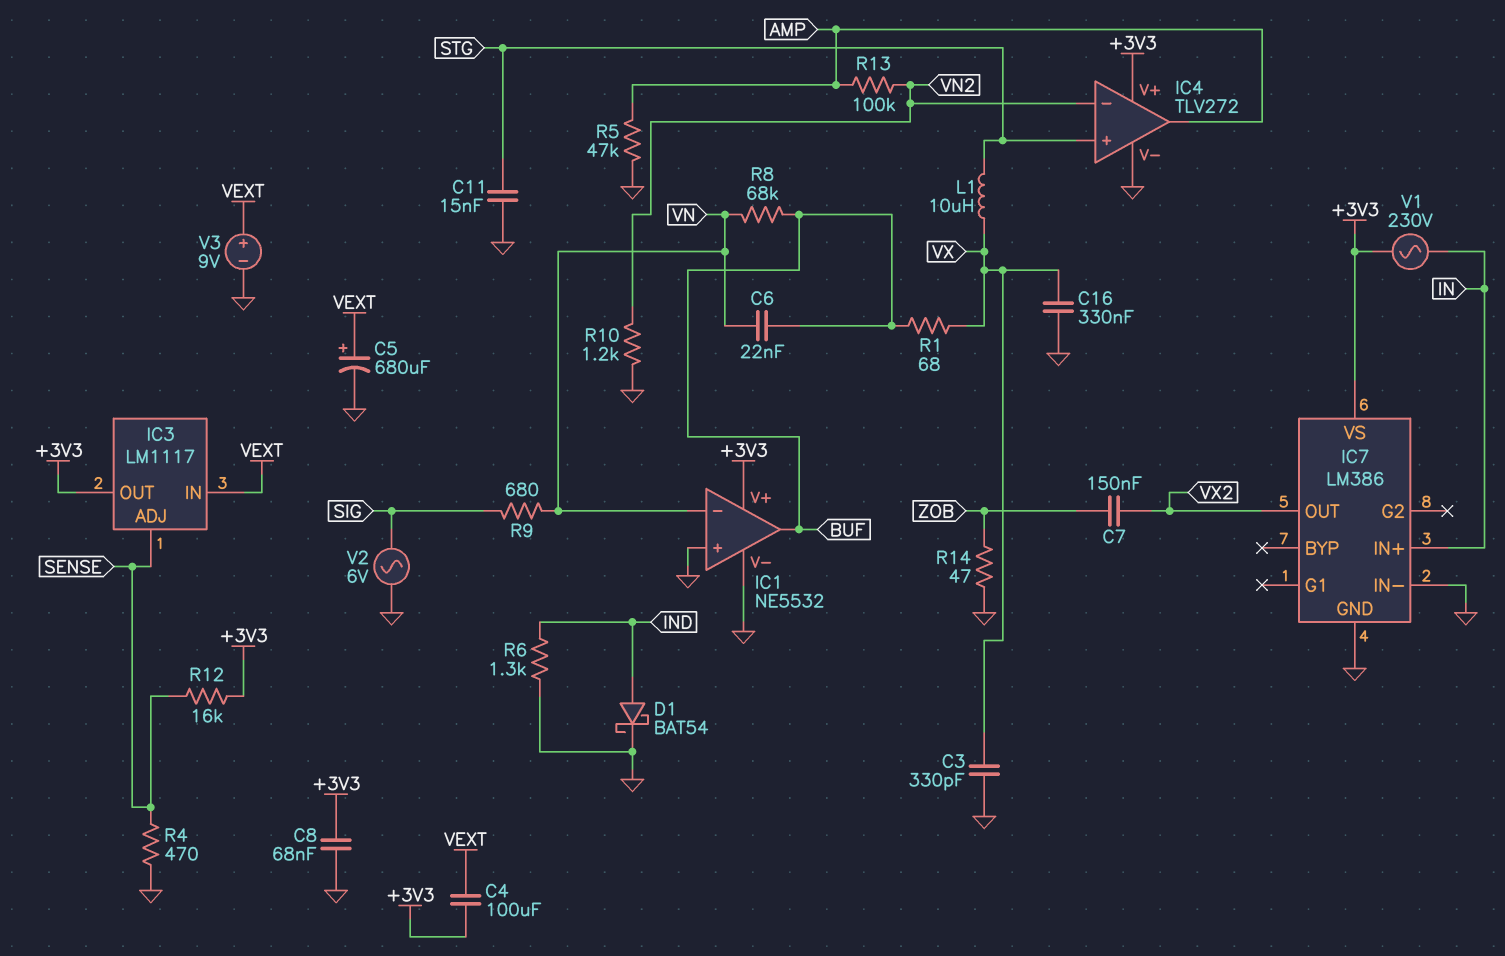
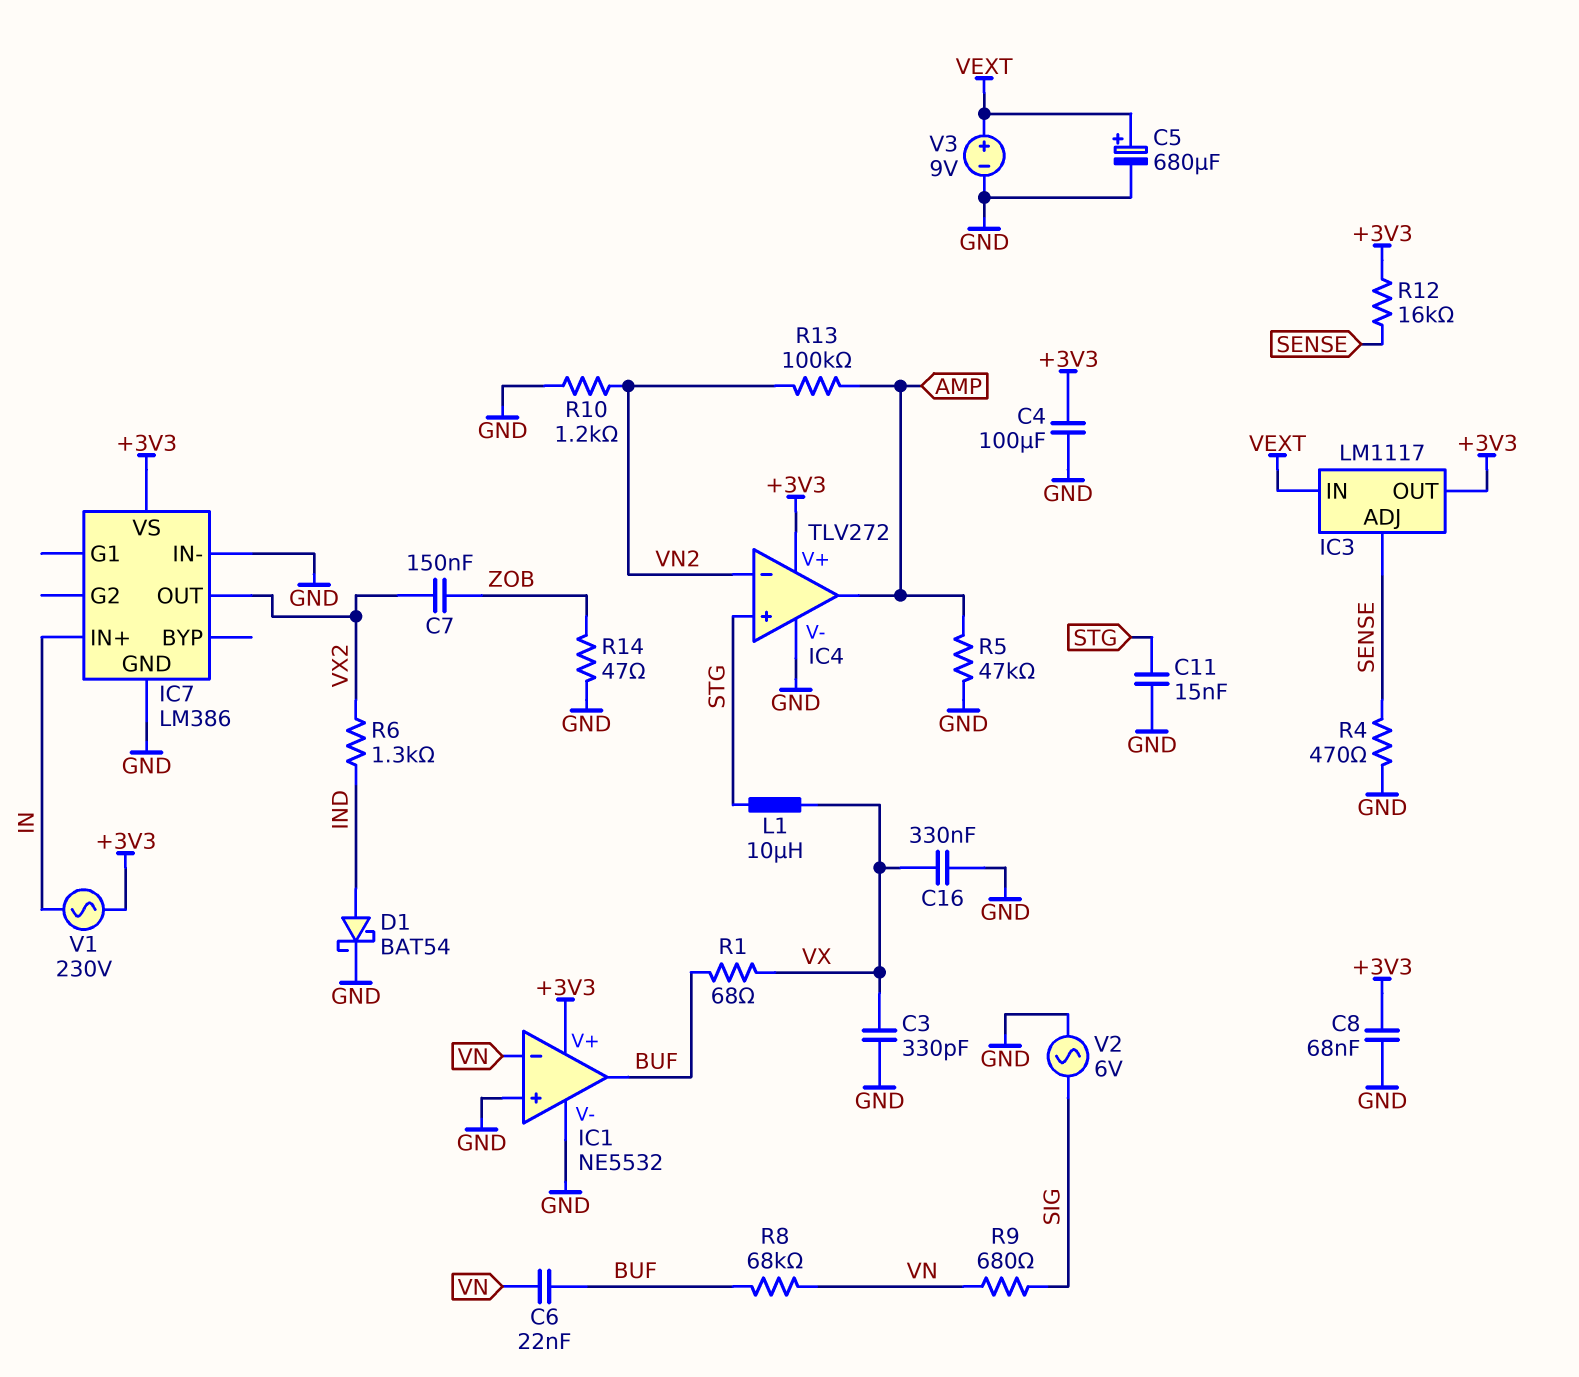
C4: 100uF (+3V3, VEXT) -> 100uF (+3V3, GND)
R6: 1.3k (GND, IND) -> 1.3k (IND, VX2)

